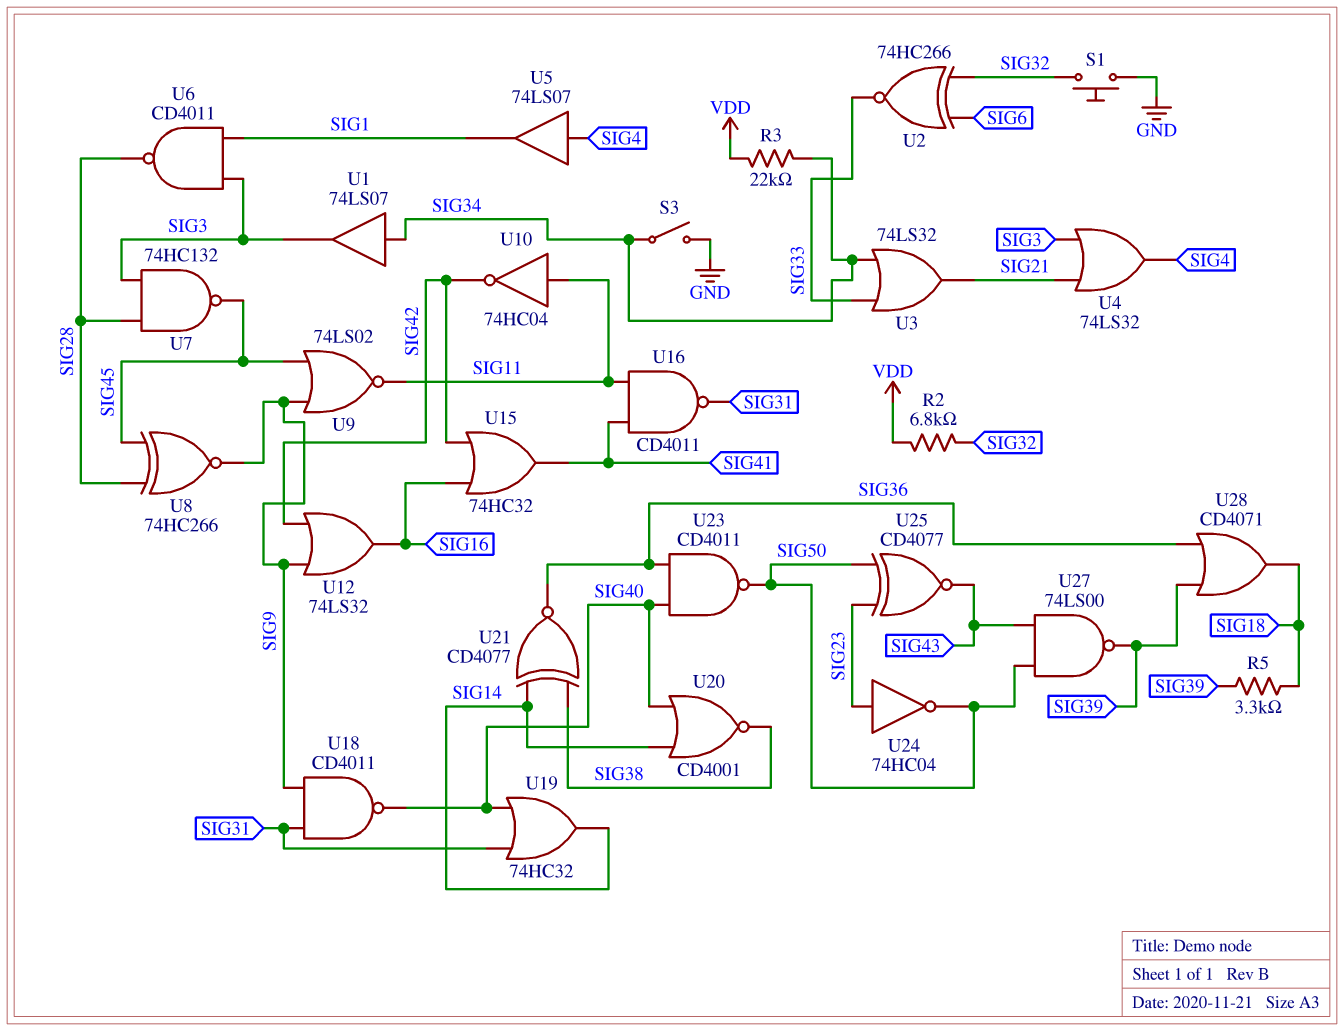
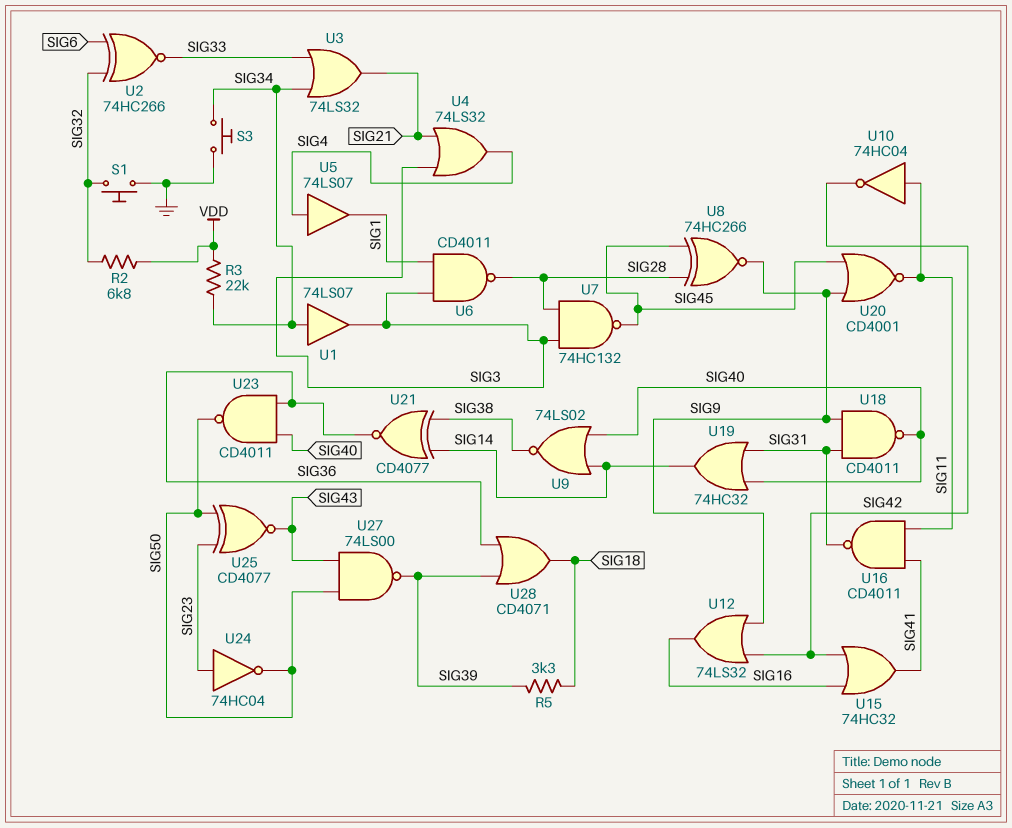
S3: switch (GND, SIG34) -> button (GND, SIG34)
U9: NOR 74LS02 (in SIG9, in SIG45, out SIG11) -> NOR 74LS02 (in SIG14, in SIG40, out SIG38)
U20: NOR CD4001 (in SIG14, in SIG40, out SIG38) -> NOR CD4001 (in SIG9, in SIG45, out SIG11)

